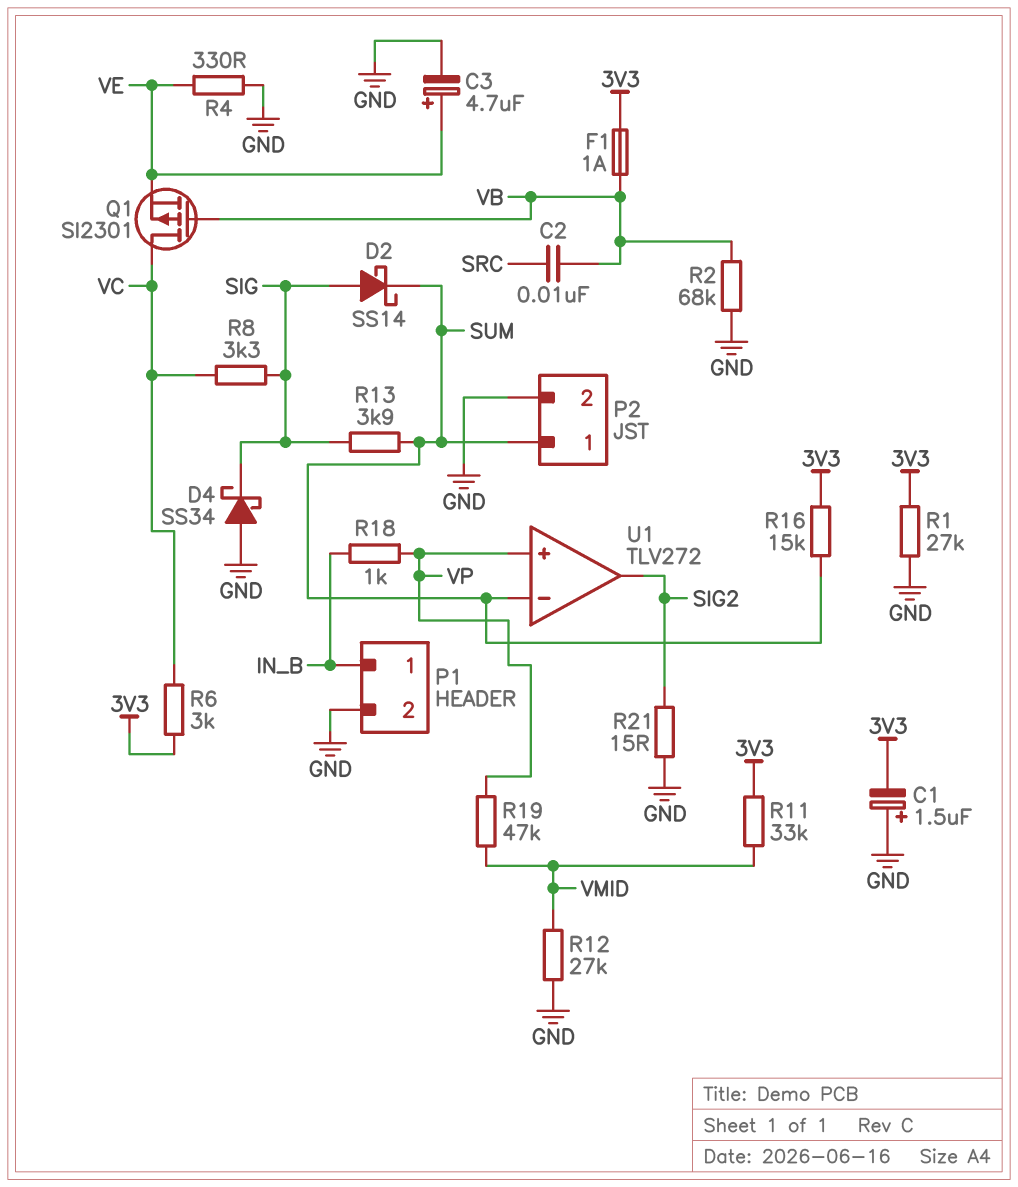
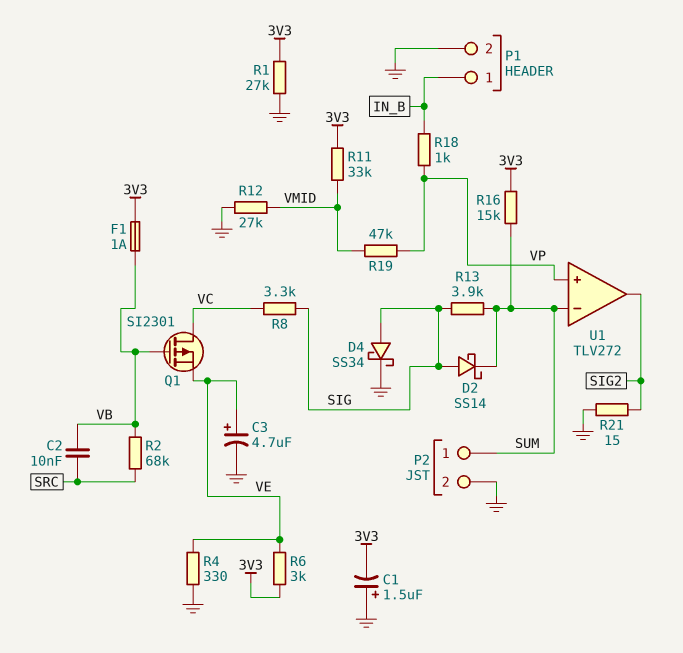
D4: schottky SS34 (A GND, K SIG) -> schottky SS34 (A SIG, K GND)
R2: 68k (GND, VB) -> 68k (SRC, VB)
R6: 3k (3V3, VC) -> 3k (3V3, VE)

